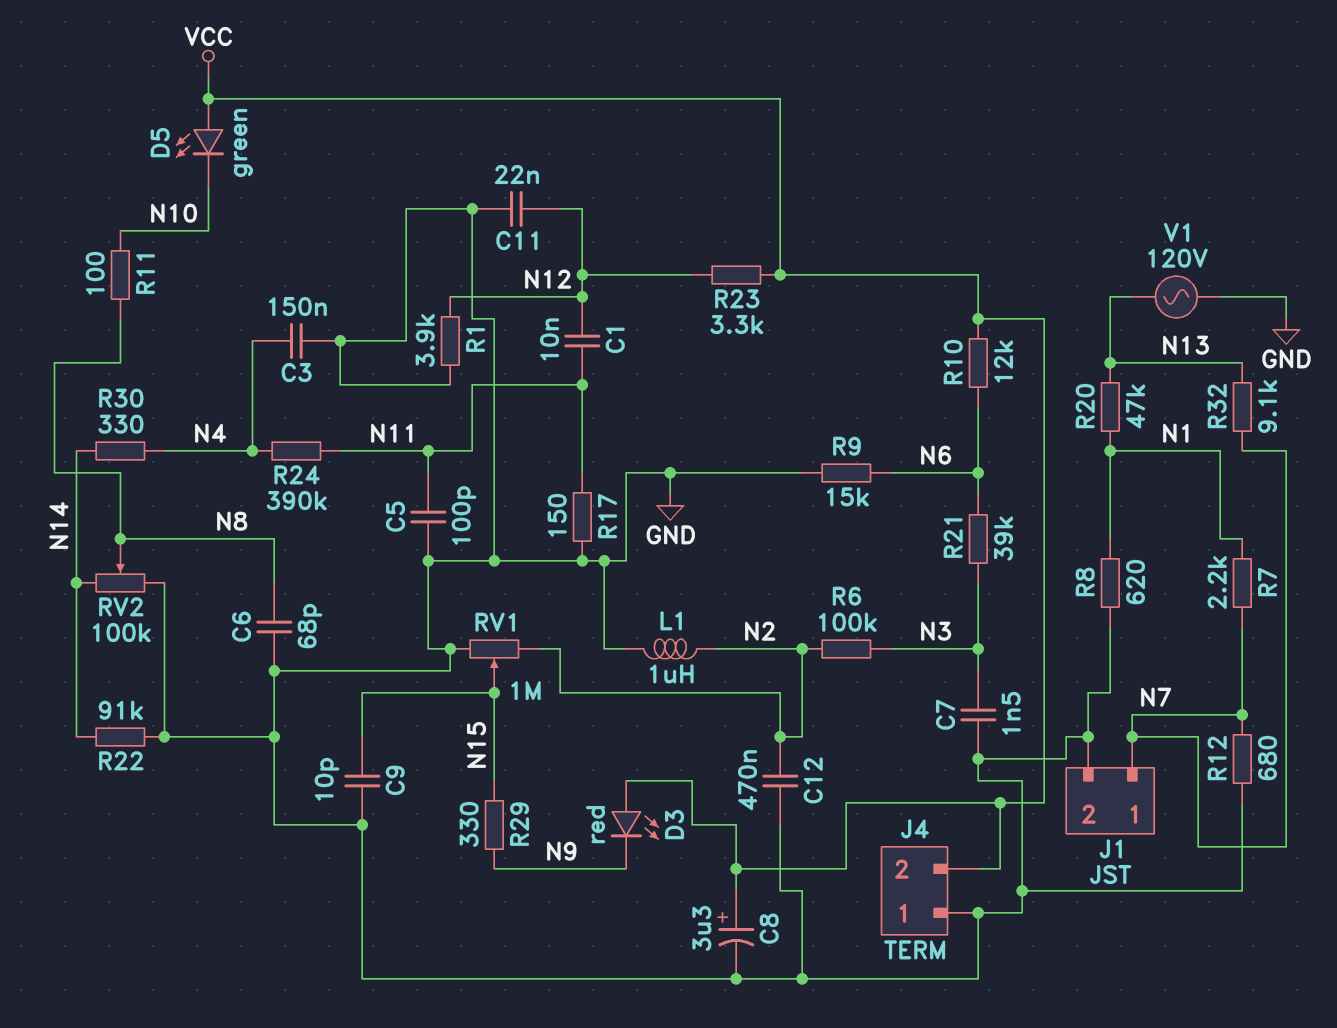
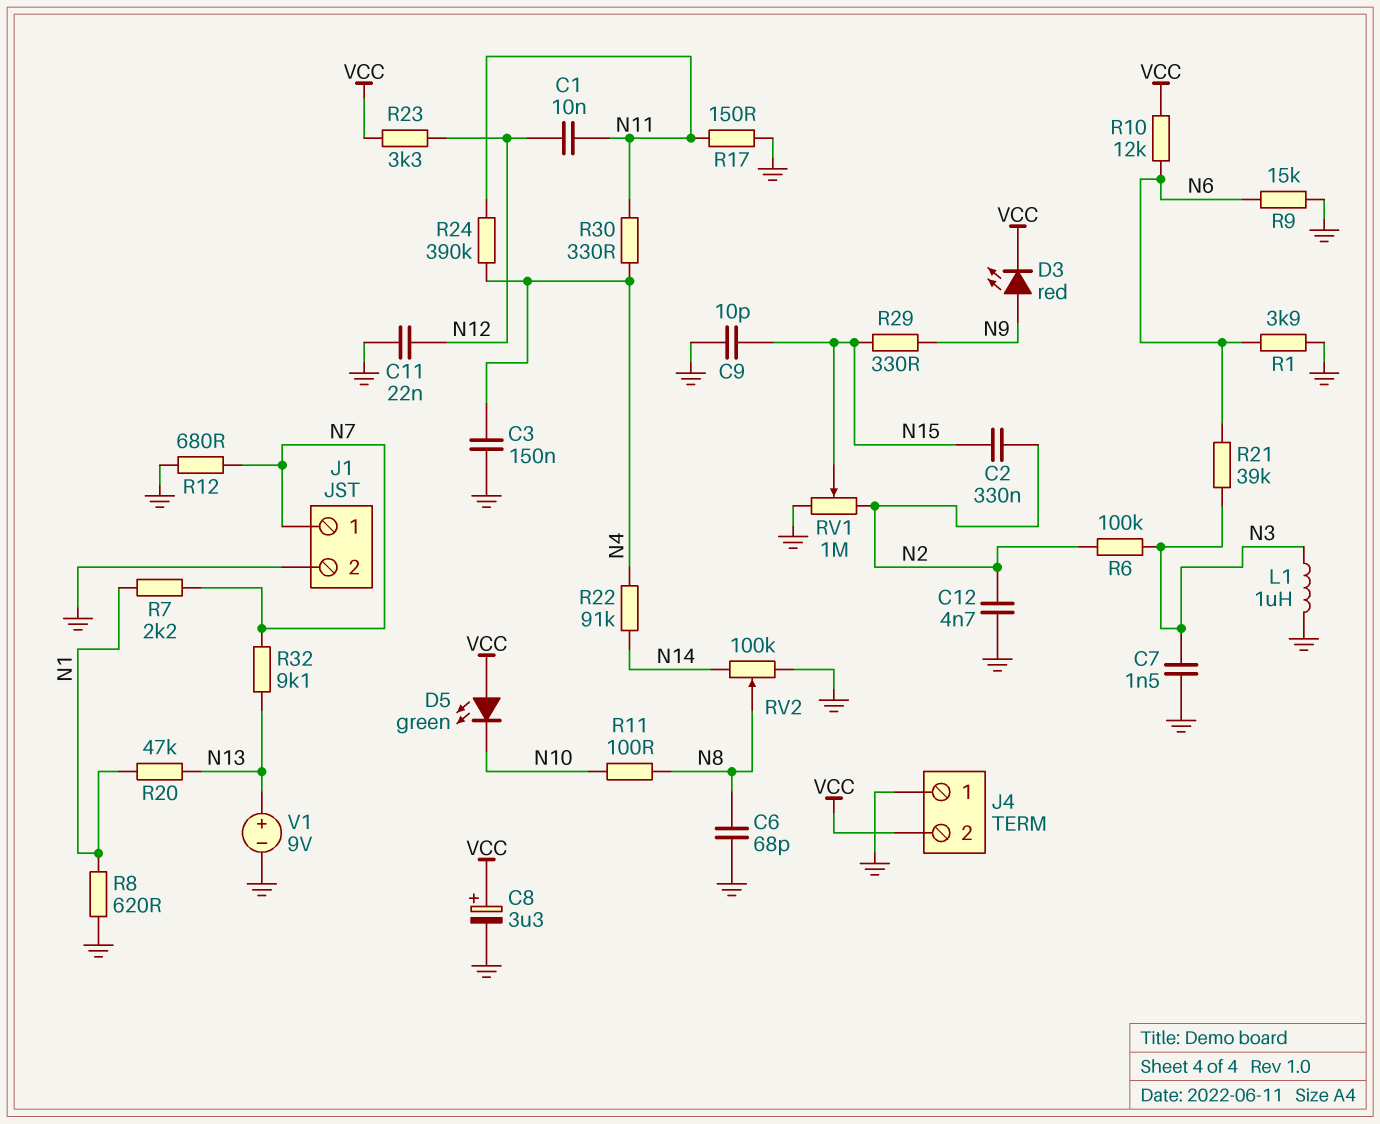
C2: none -> 330nF (N2, N15)
C5: 100pF (GND, N11) -> none
C12: 470nF (GND, N2) -> 4.7nF (GND, N2)
D3: LED red (A VCC, K N9) -> LED red (A N9, K VCC)
L1: 1uH (GND, N2) -> 1uH (GND, N3)
R1: 3.9k (GND, N12) -> 3.9k (GND, N6)
R22: 91k (GND, N14) -> 91k (N4, N14)
R30: 330 (N4, N14) -> 330 (N4, N11)
V1: AC 120V (GND, N13) -> 9V (plus N13, minus GND)

